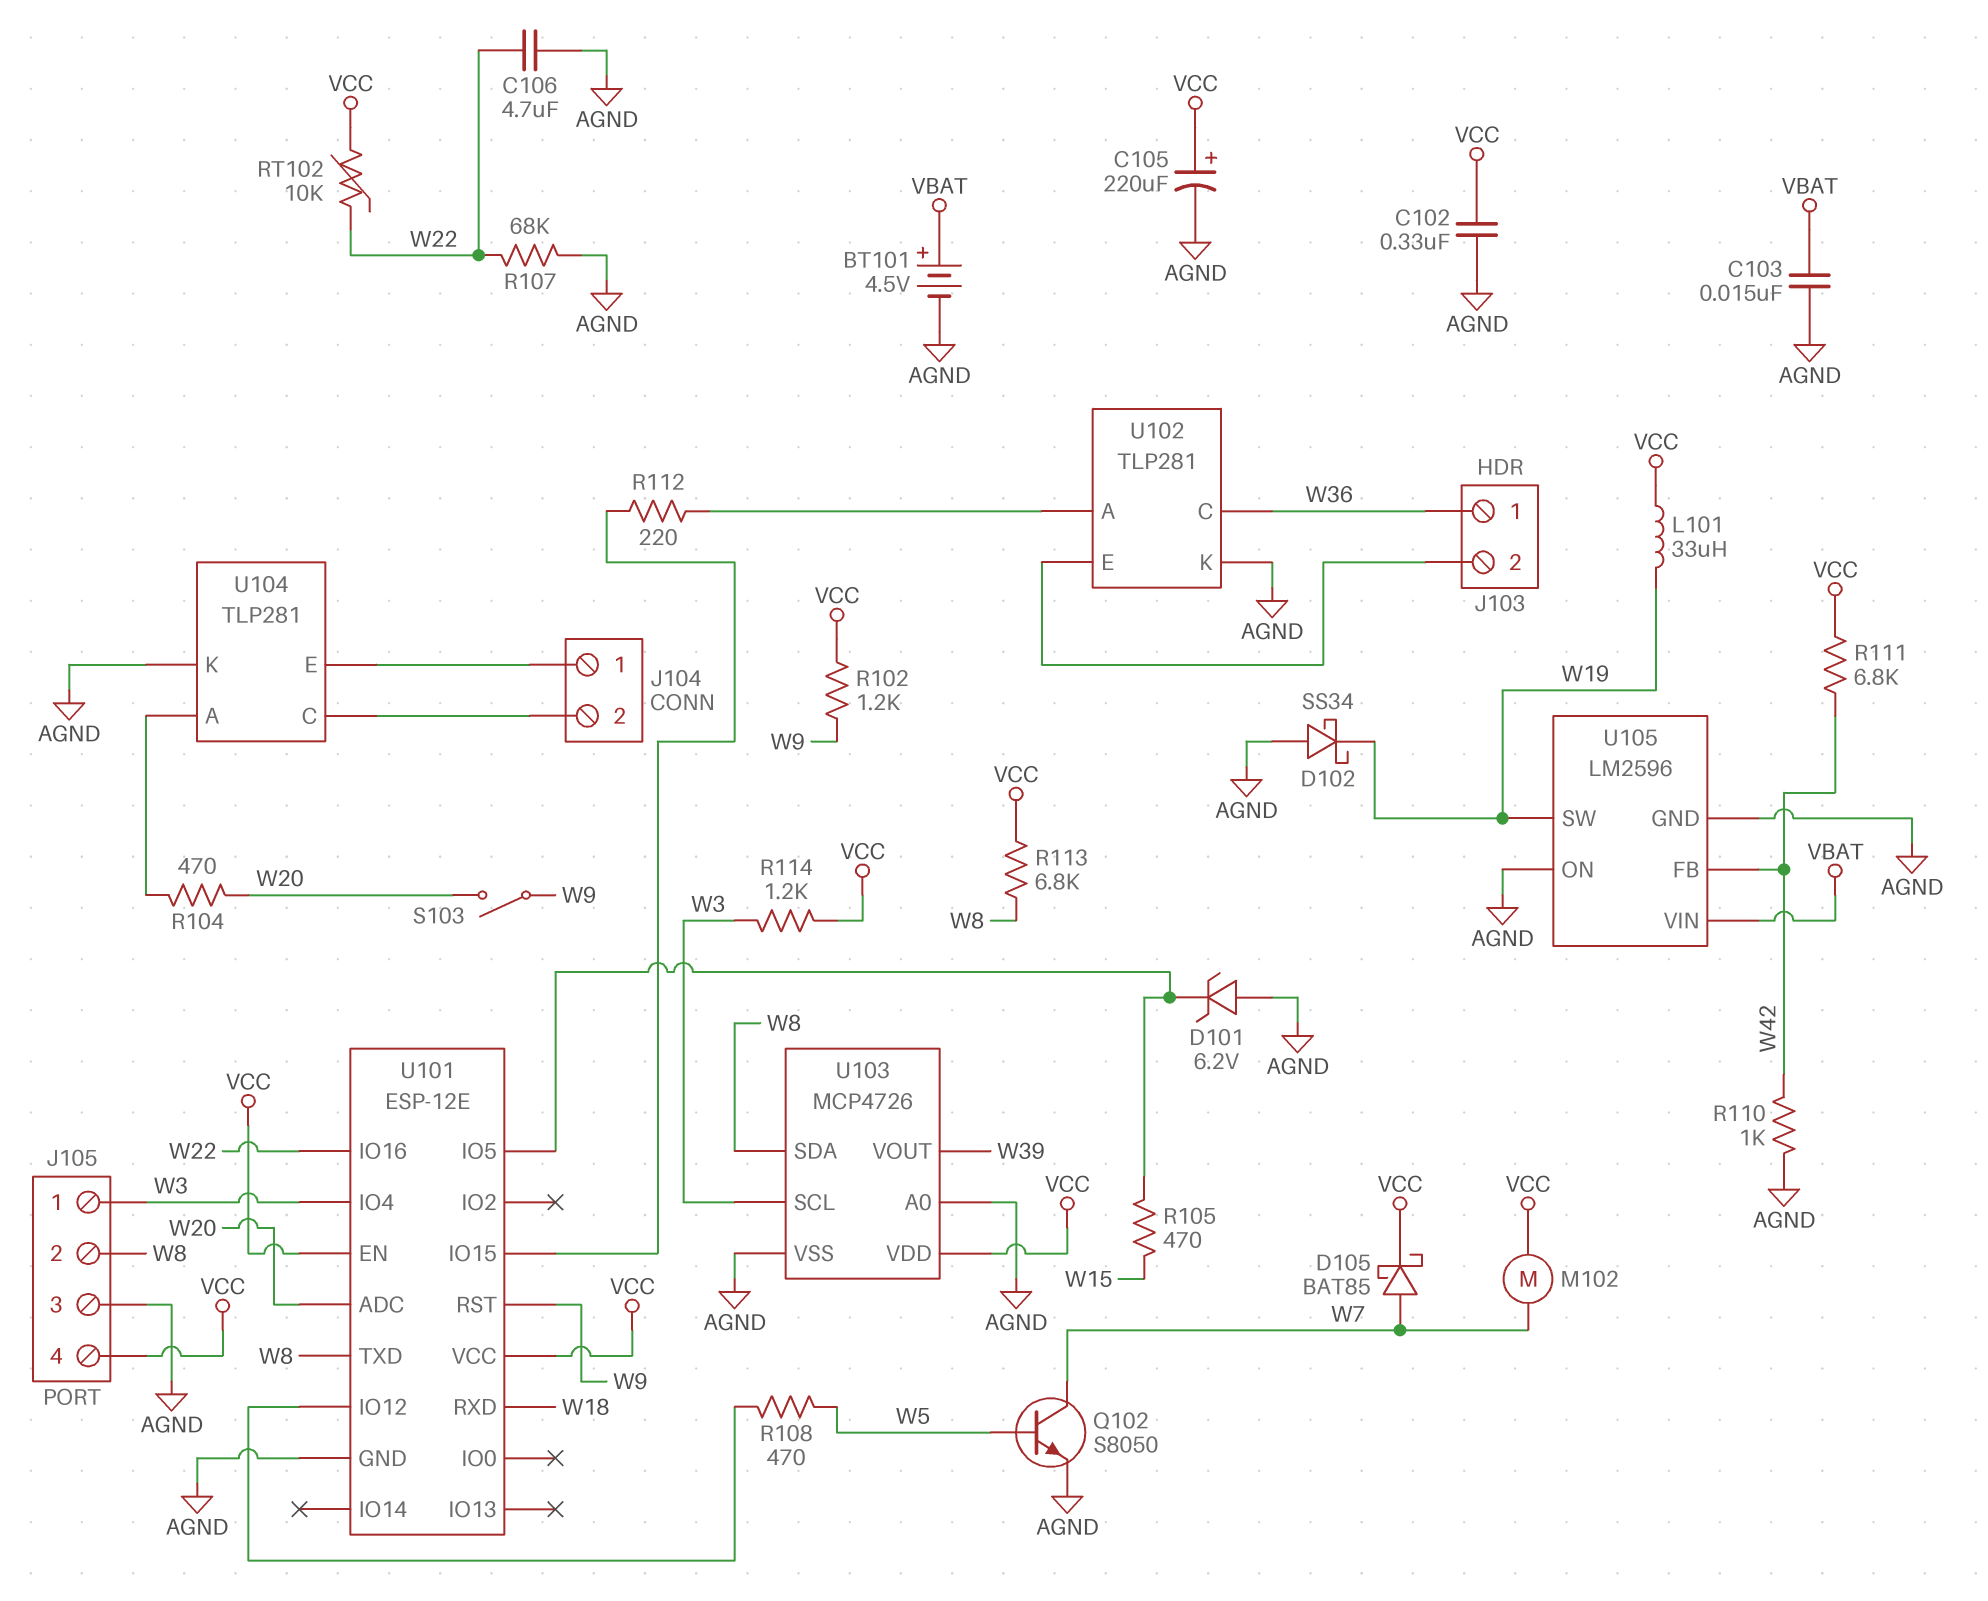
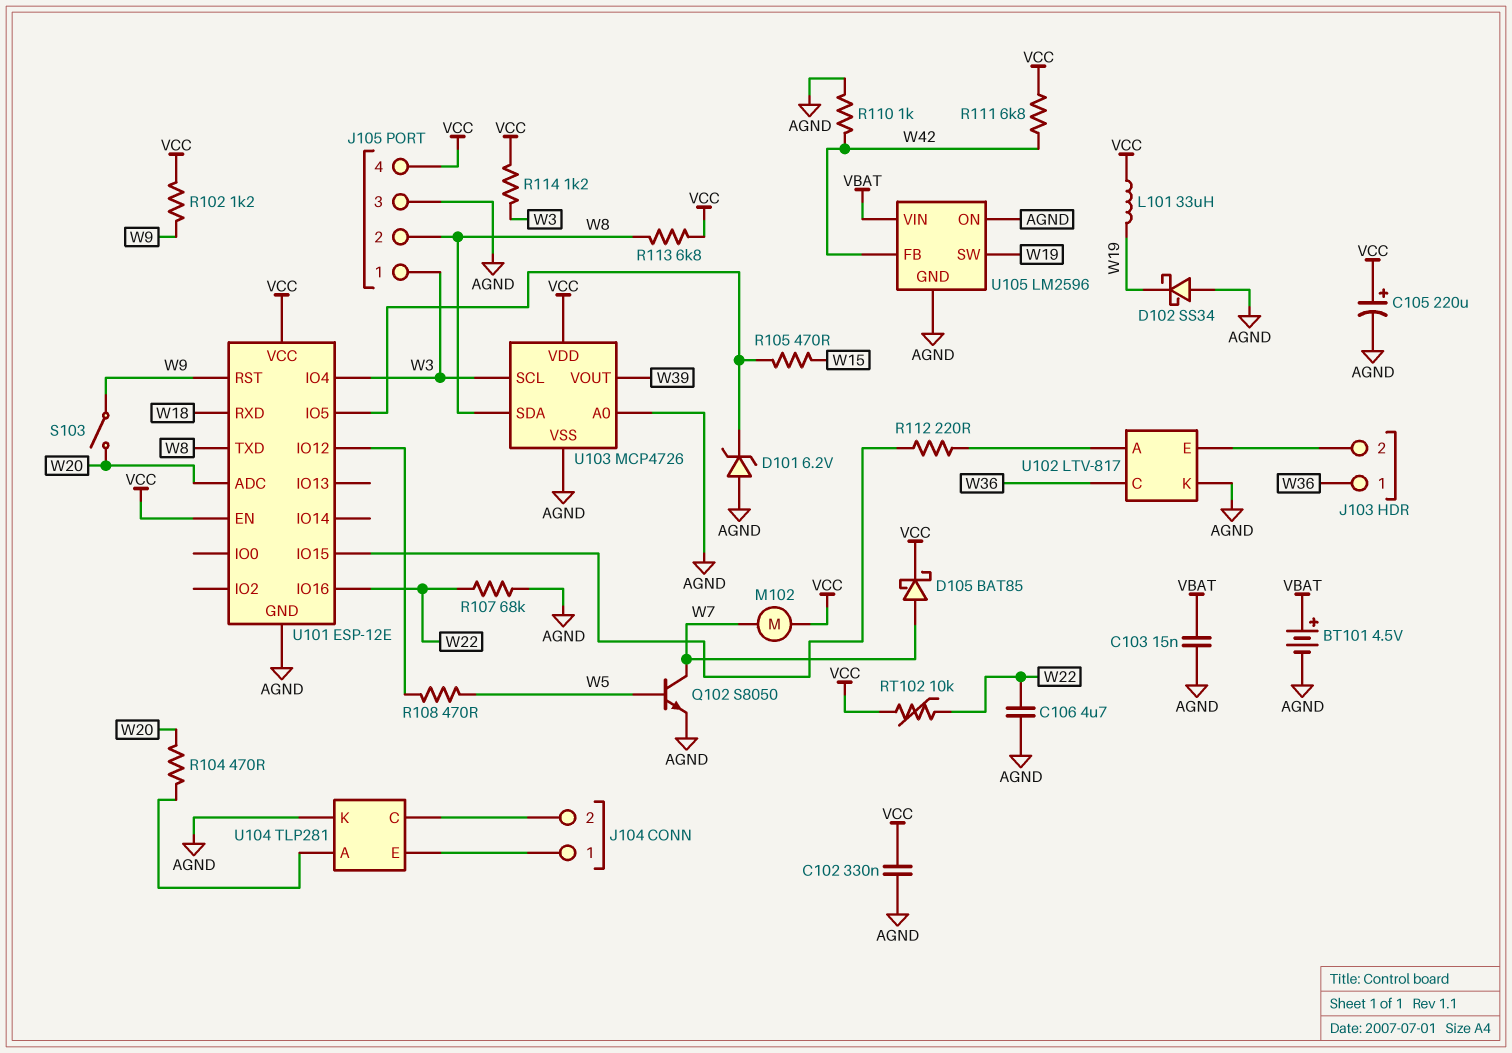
U102: TLP281 -> LTV-817

